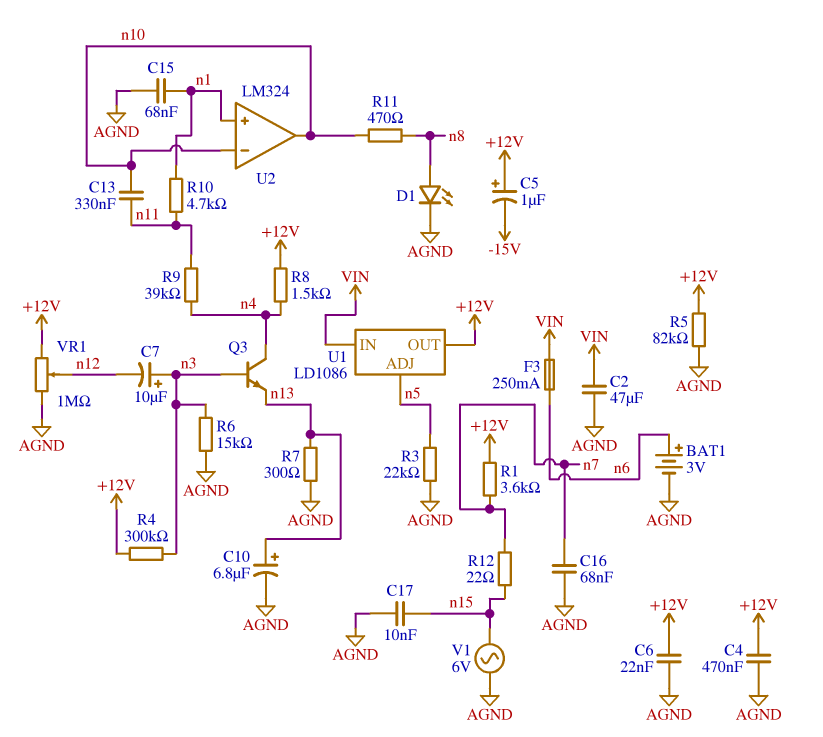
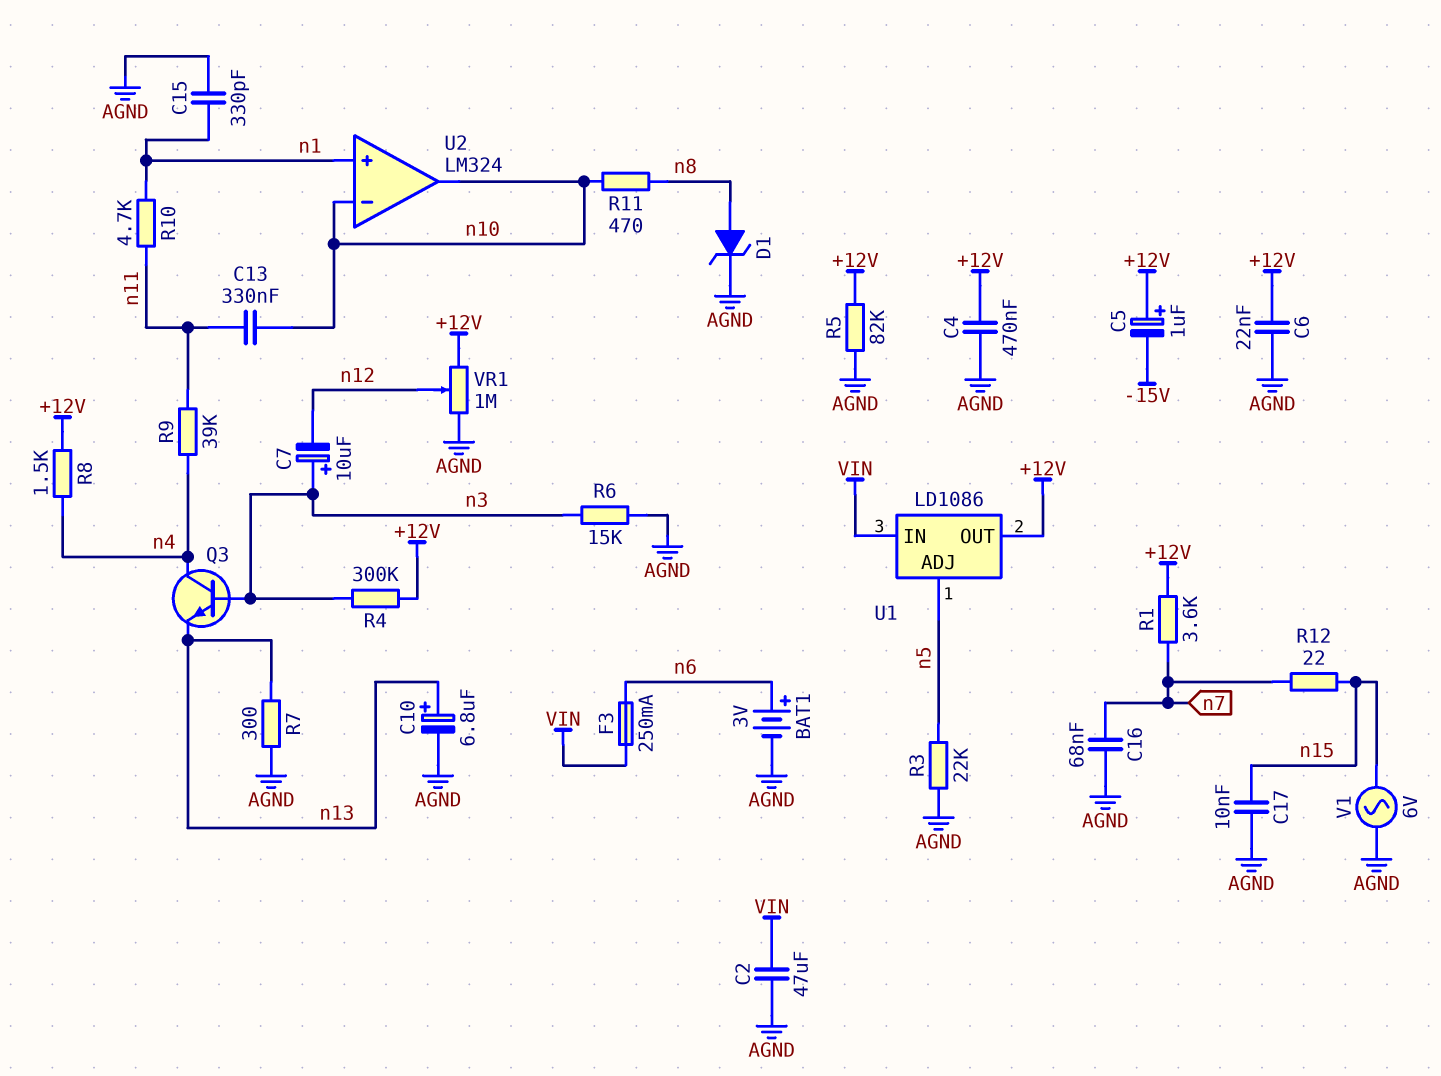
C15: 68nF (AGND, n1) -> 330pF (AGND, n1)
D1: LED (A n8, K AGND) -> zener (A n8, K AGND)

